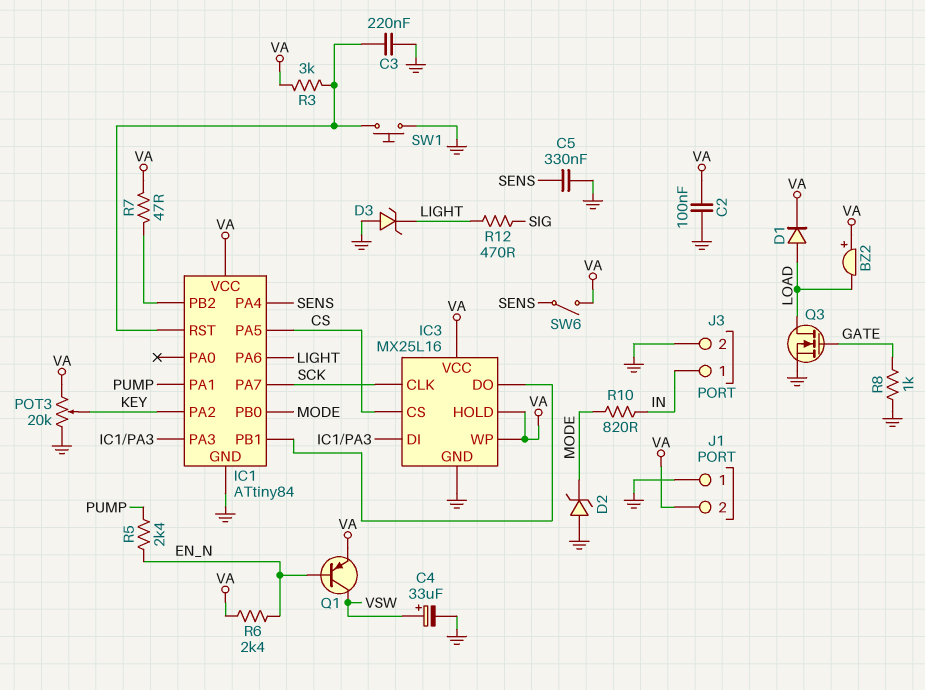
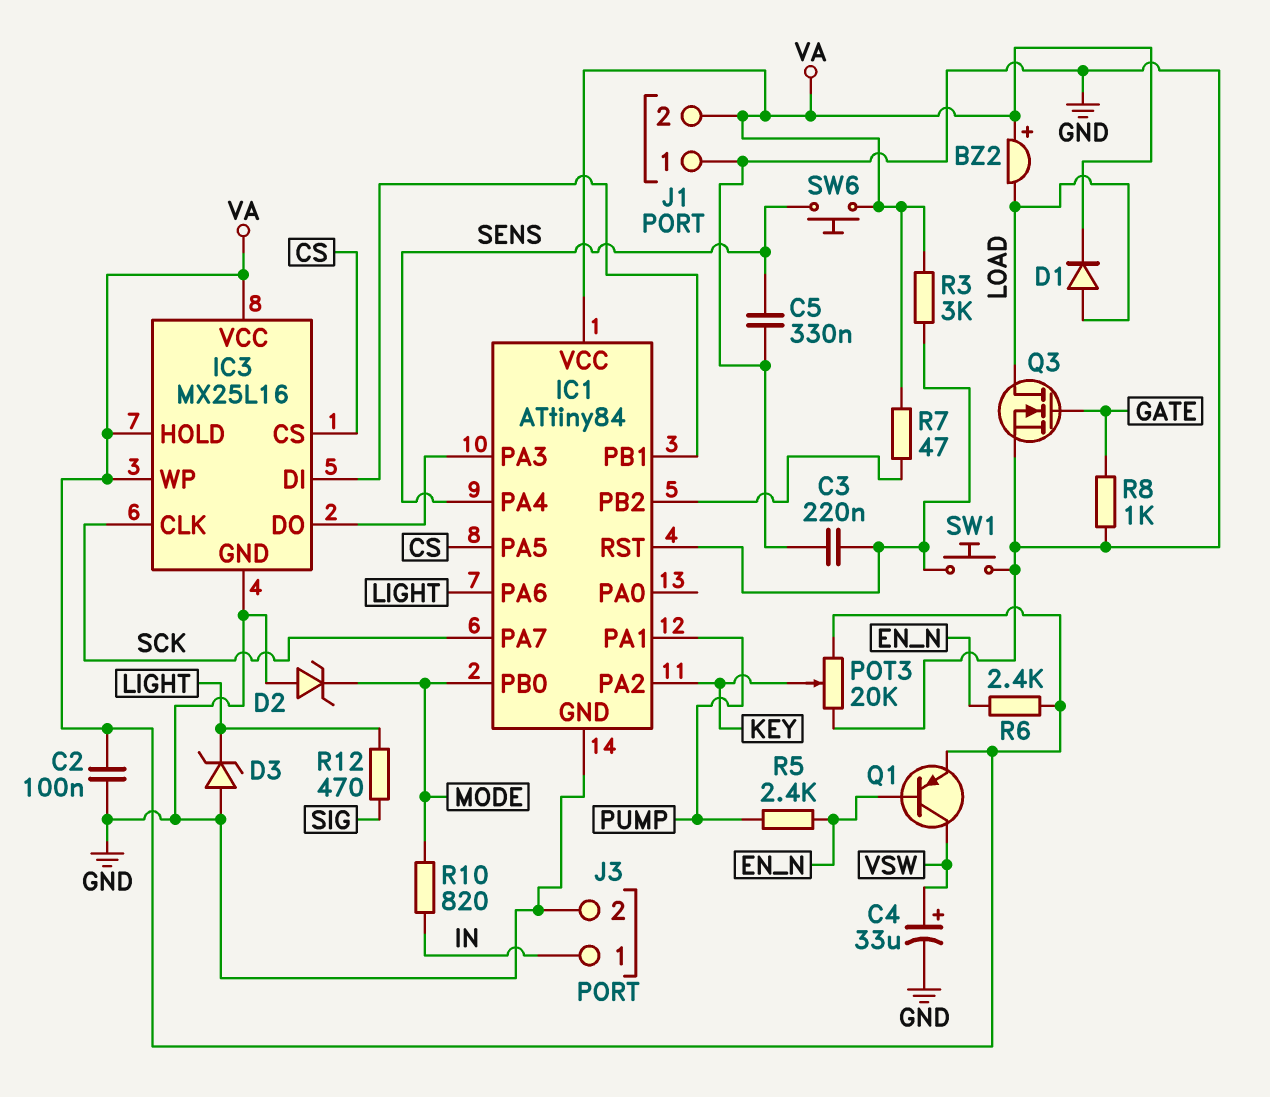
IC3 pin DI: IC1/PA3 -> IC1/PB1
IC3 pin DO: IC1/PB1 -> IC1/PA3
SW6: switch (SENS, VA) -> button (SENS, VA)

